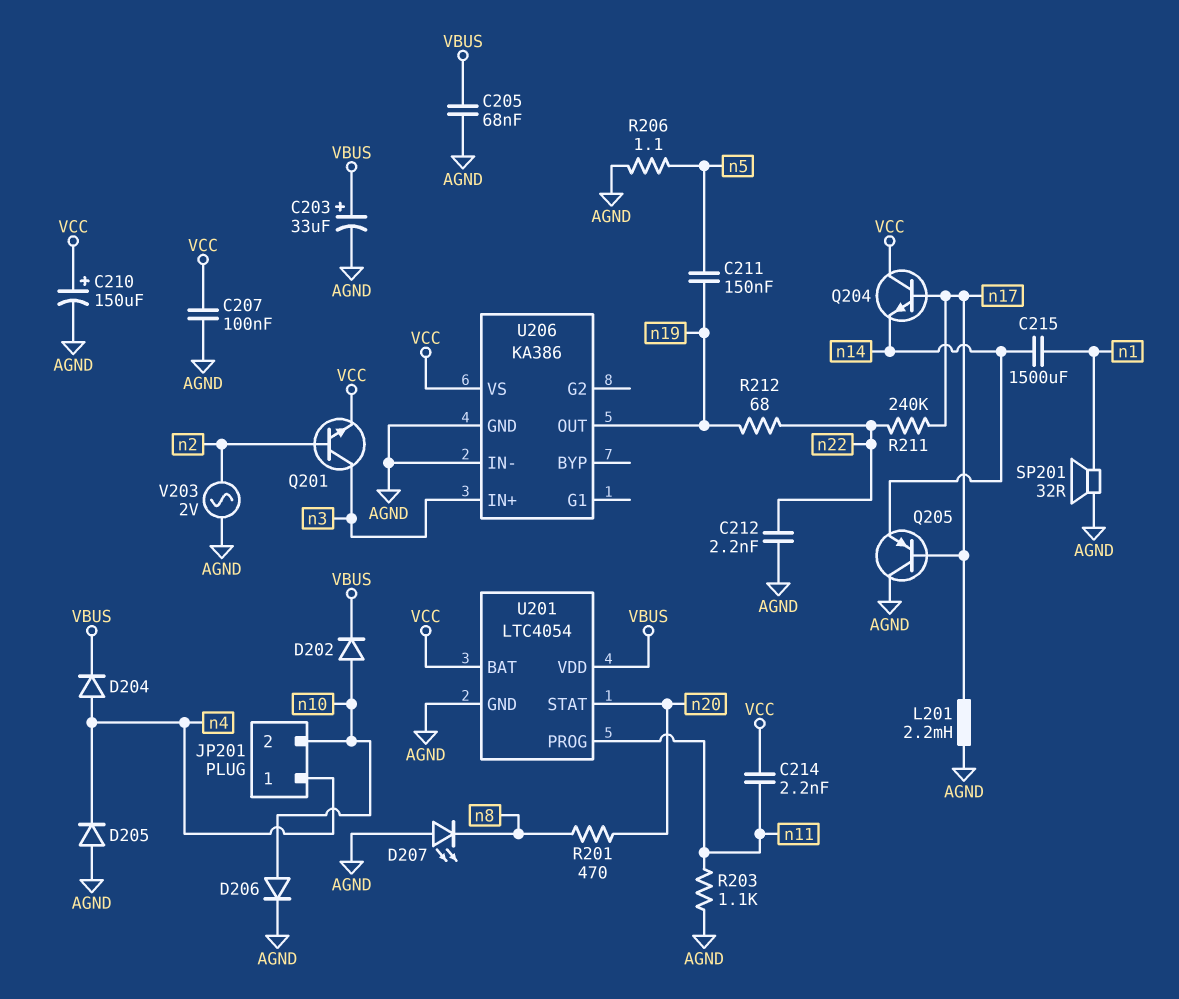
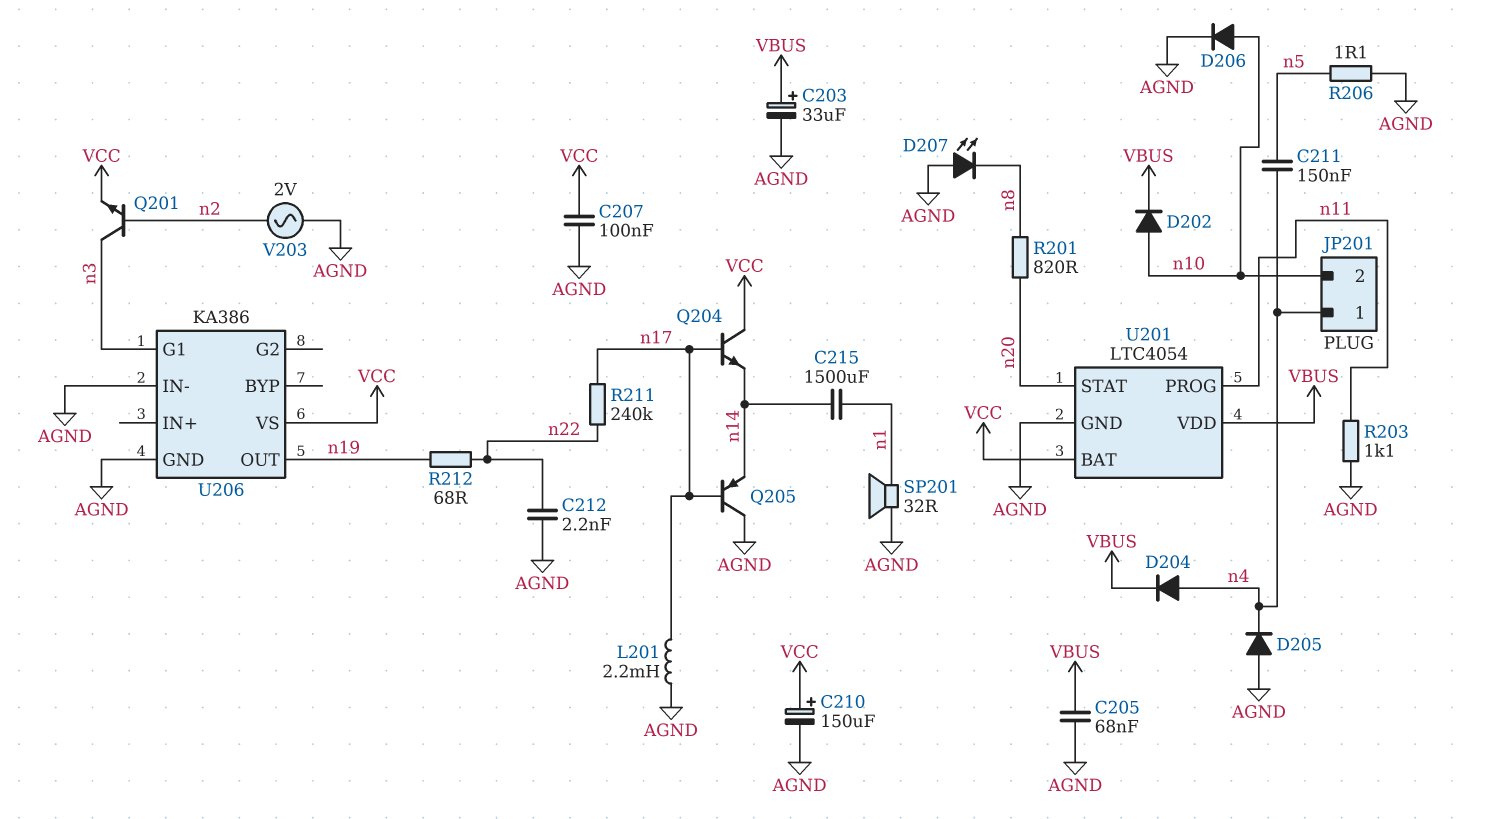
C211: 150nF (n5, n19) -> 150nF (n4, n5)
C214: 2.2nF (VCC, n11) -> none
R201: 470 (n8, n20) -> 820 (n8, n20)
U206 pin G1: none -> n3
U206 pin IN+: n3 -> none

